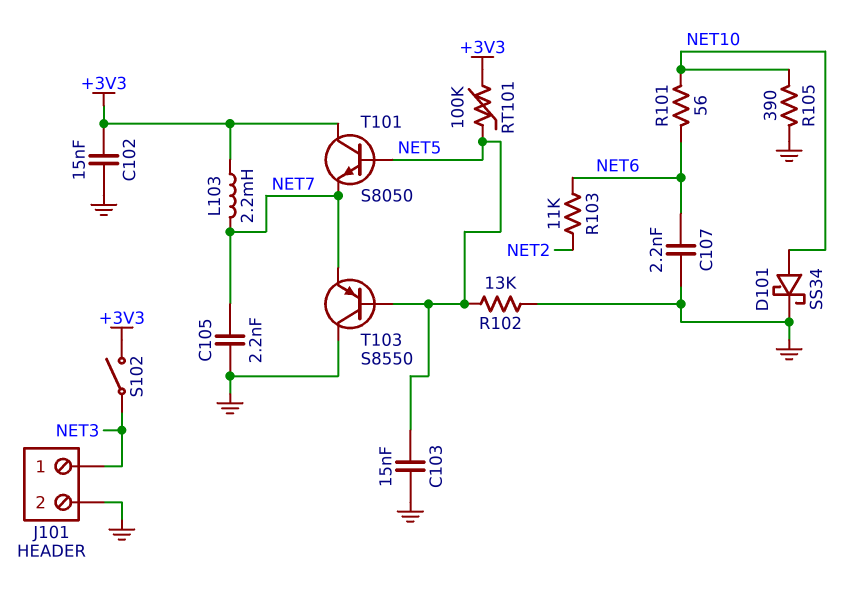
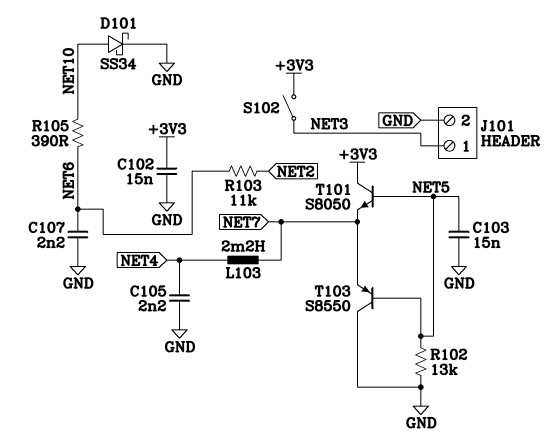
C105: 2.2nF (GND, NET7) -> 2.2nF (GND, NET4)
L103: 2.2mH (+3V3, NET7) -> 2.2mH (NET4, NET7)
R101: 56 (NET6, NET10) -> none
R105: 390 (GND, NET10) -> 390 (NET6, NET10)
RT101: 100k (+3V3, NET5) -> none

